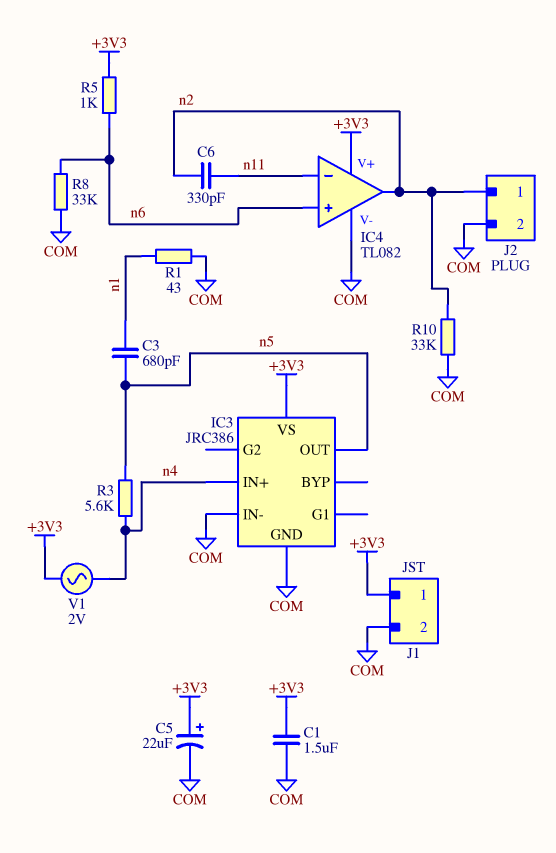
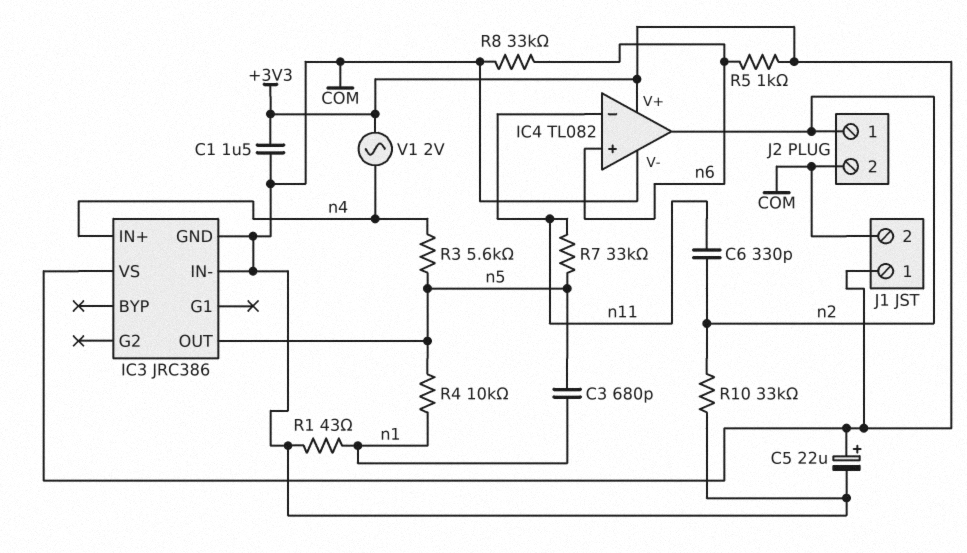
R4: none -> 10k (n1, n5)
R7: none -> 33k (n5, n11)

